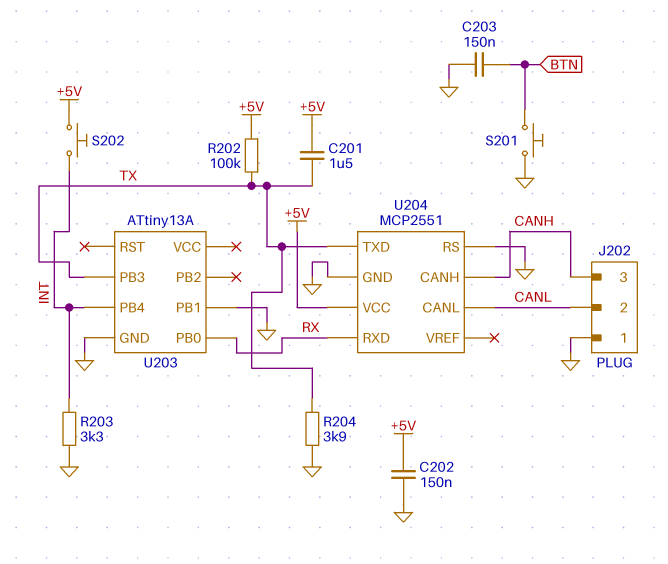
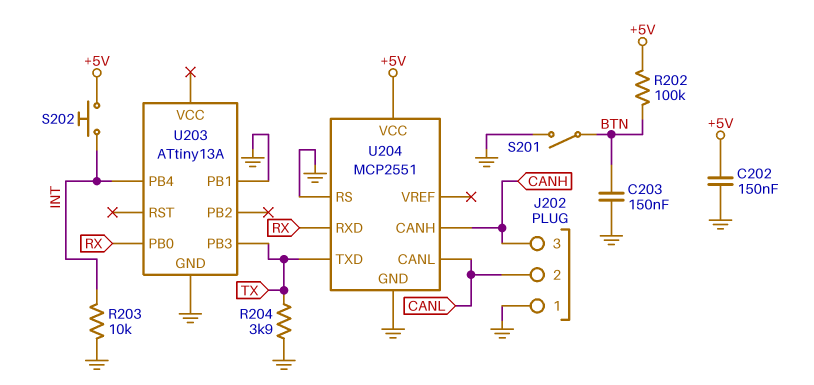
C201: 1.5uF (+5V, TX) -> none
R202: 100k (+5V, TX) -> 100k (+5V, BTN)
R203: 3.3k (GND, INT) -> 10k (GND, INT)
S201: button (BTN, GND) -> switch (BTN, GND)

